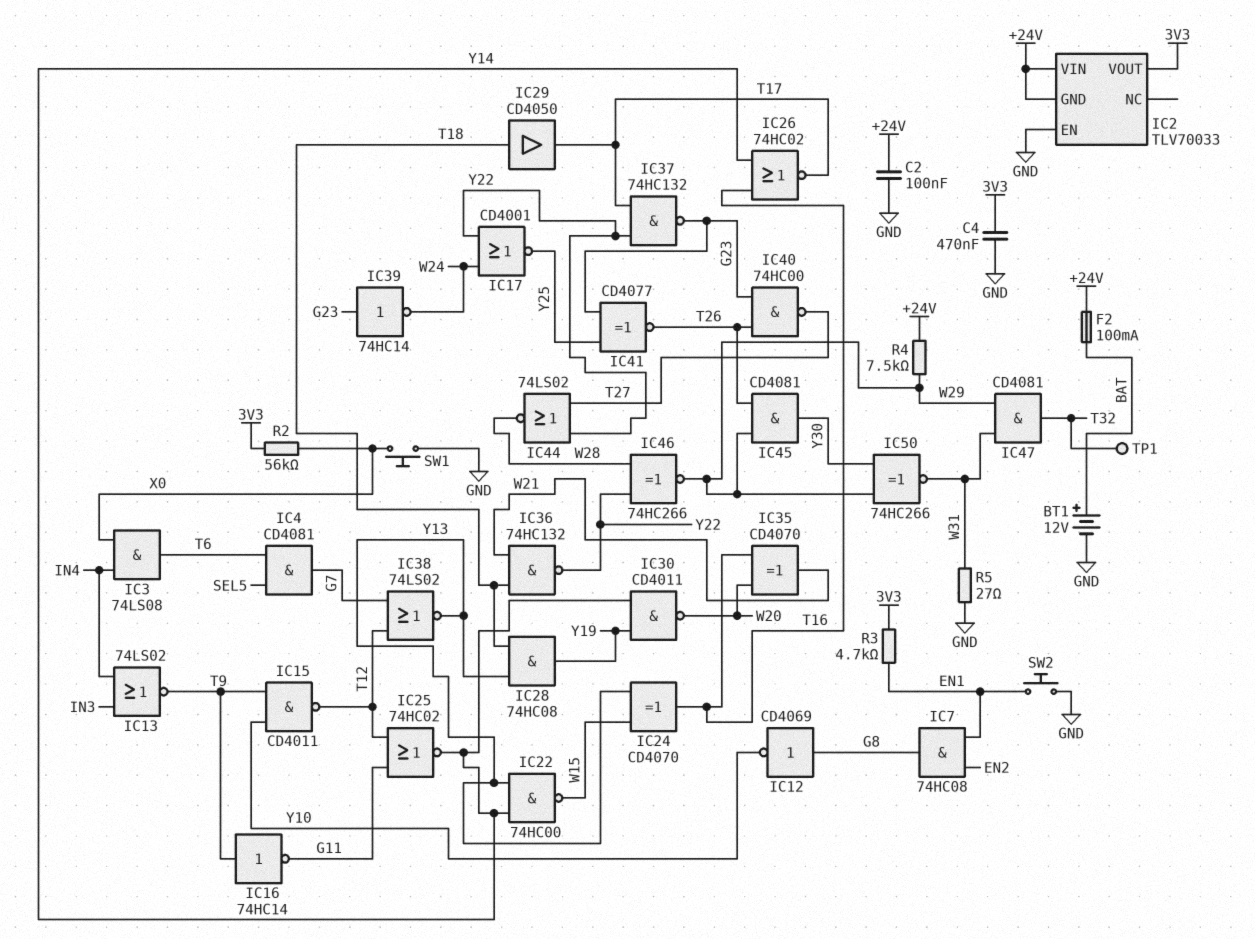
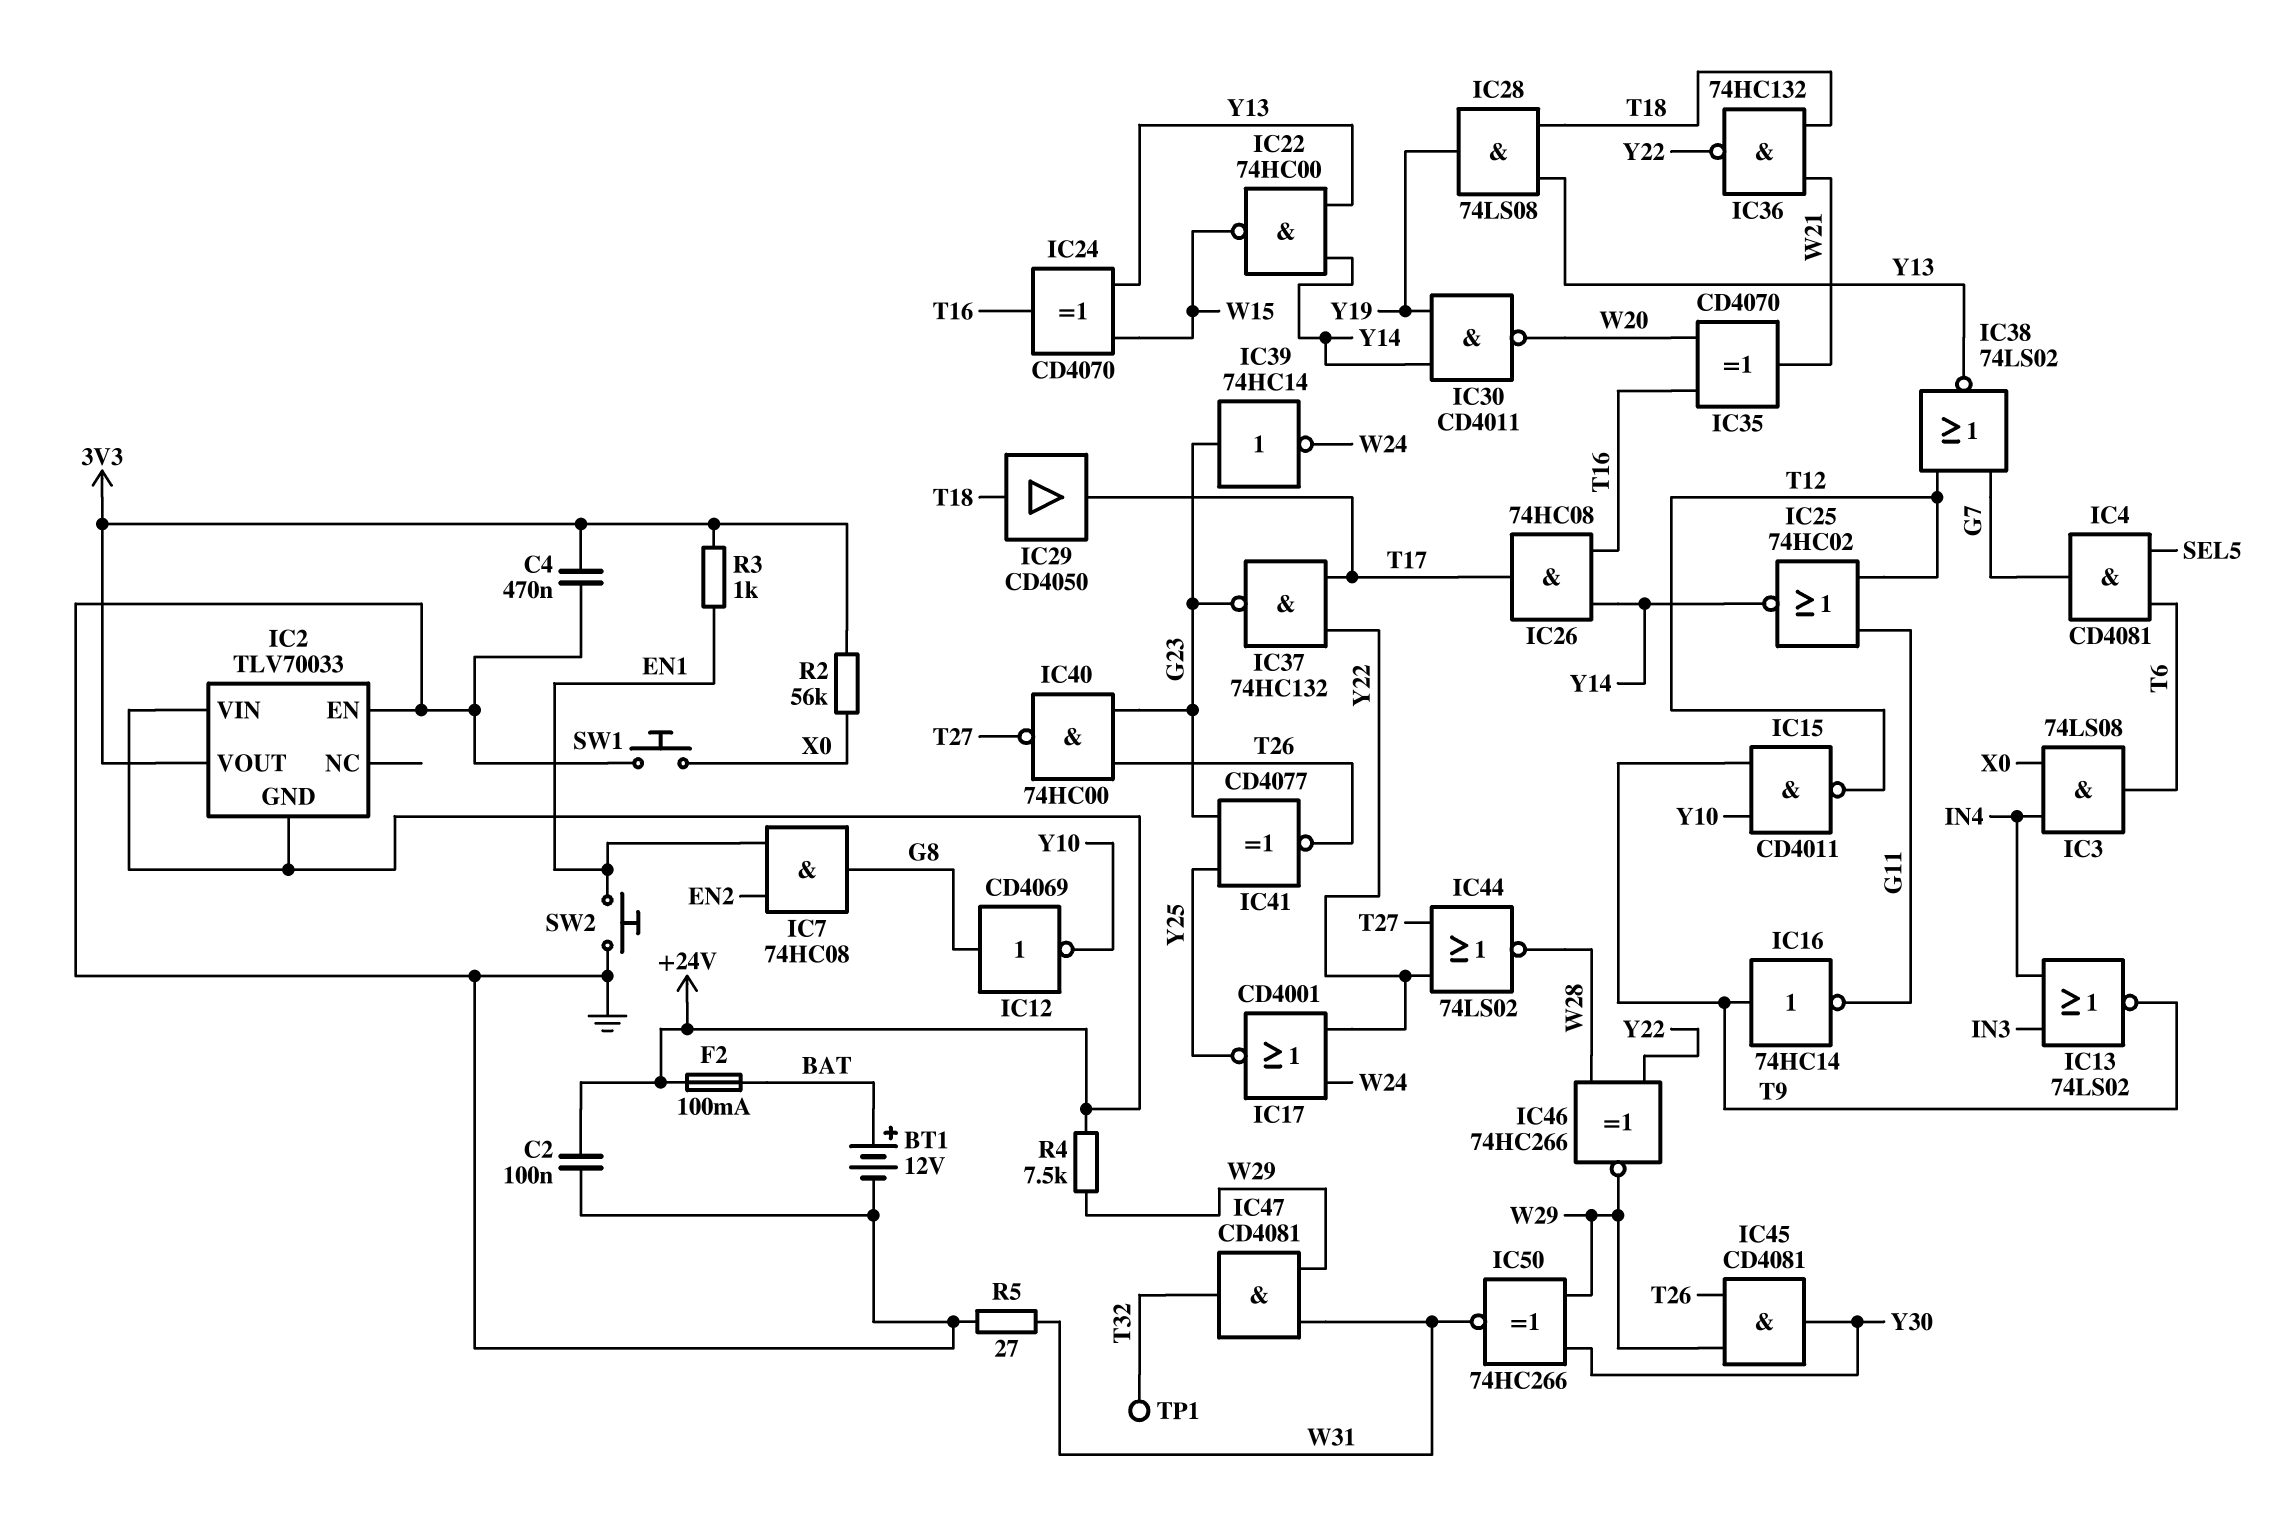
IC26: NOR 74HC02 (in T16, in Y14, out T17) -> AND 74HC08 (in T16, in Y14, out T17)
IC28: AND 74HC08 (in T18, in Y13, out Y19) -> AND 74LS08 (in T18, in Y13, out Y19)
R3: 4.7k (3V3, EN1) -> 1k (3V3, EN1)

